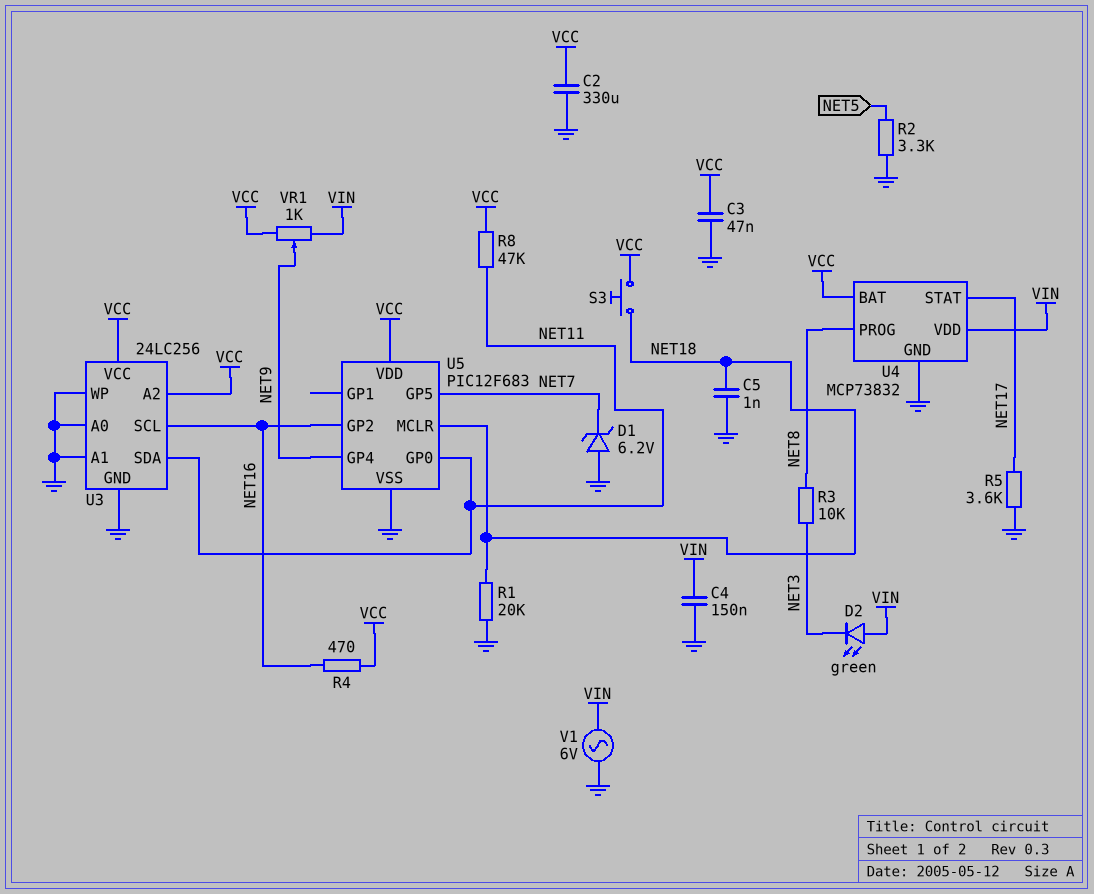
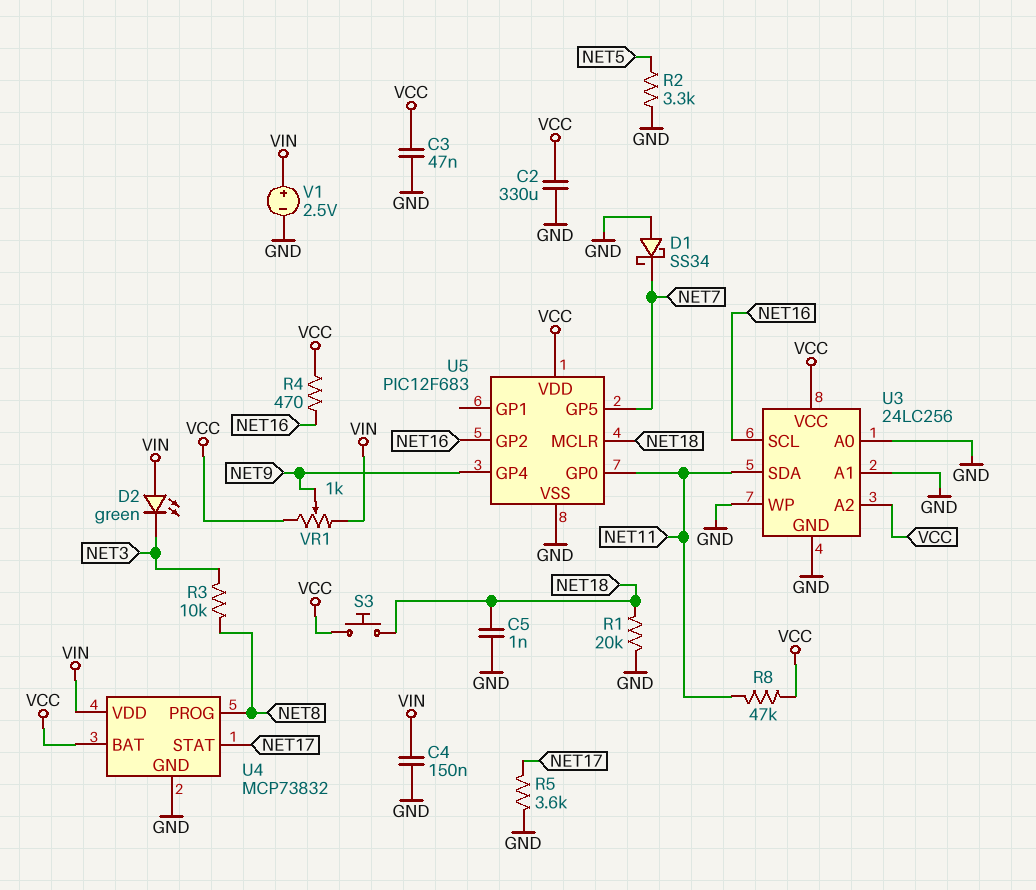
D1: zener 6.2V (A GND, K NET7) -> schottky SS34 (A GND, K NET7)
V1: AC 6V (GND, VIN) -> 2.5V (plus VIN, minus GND)

